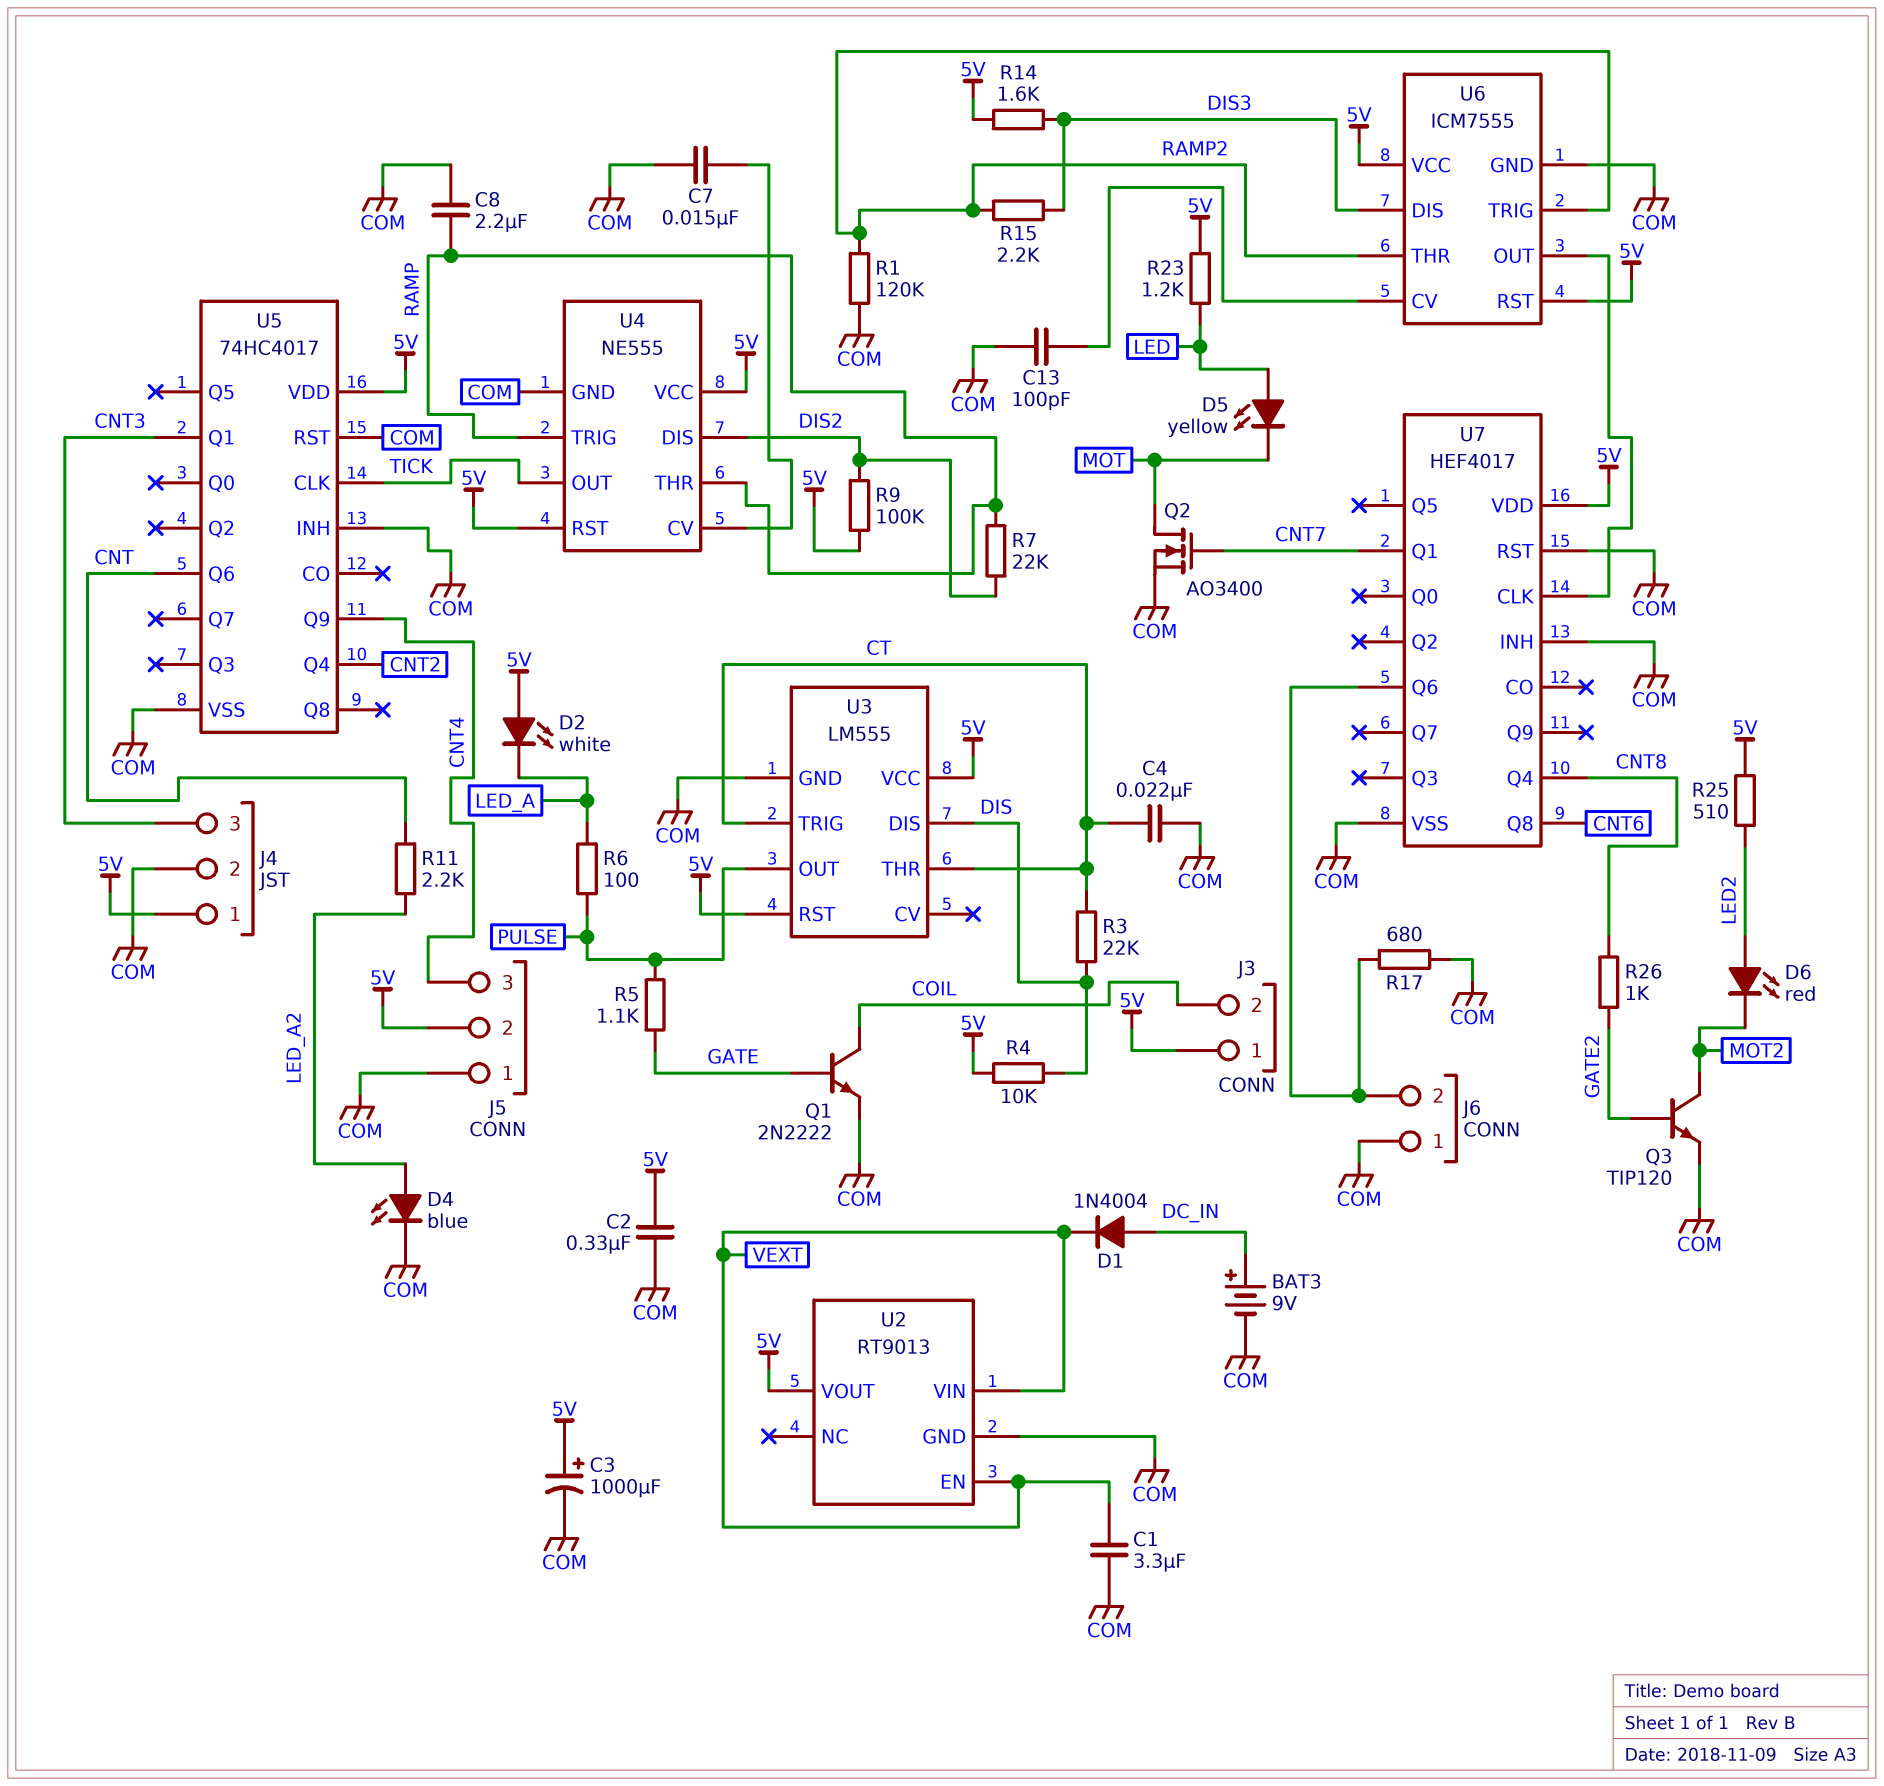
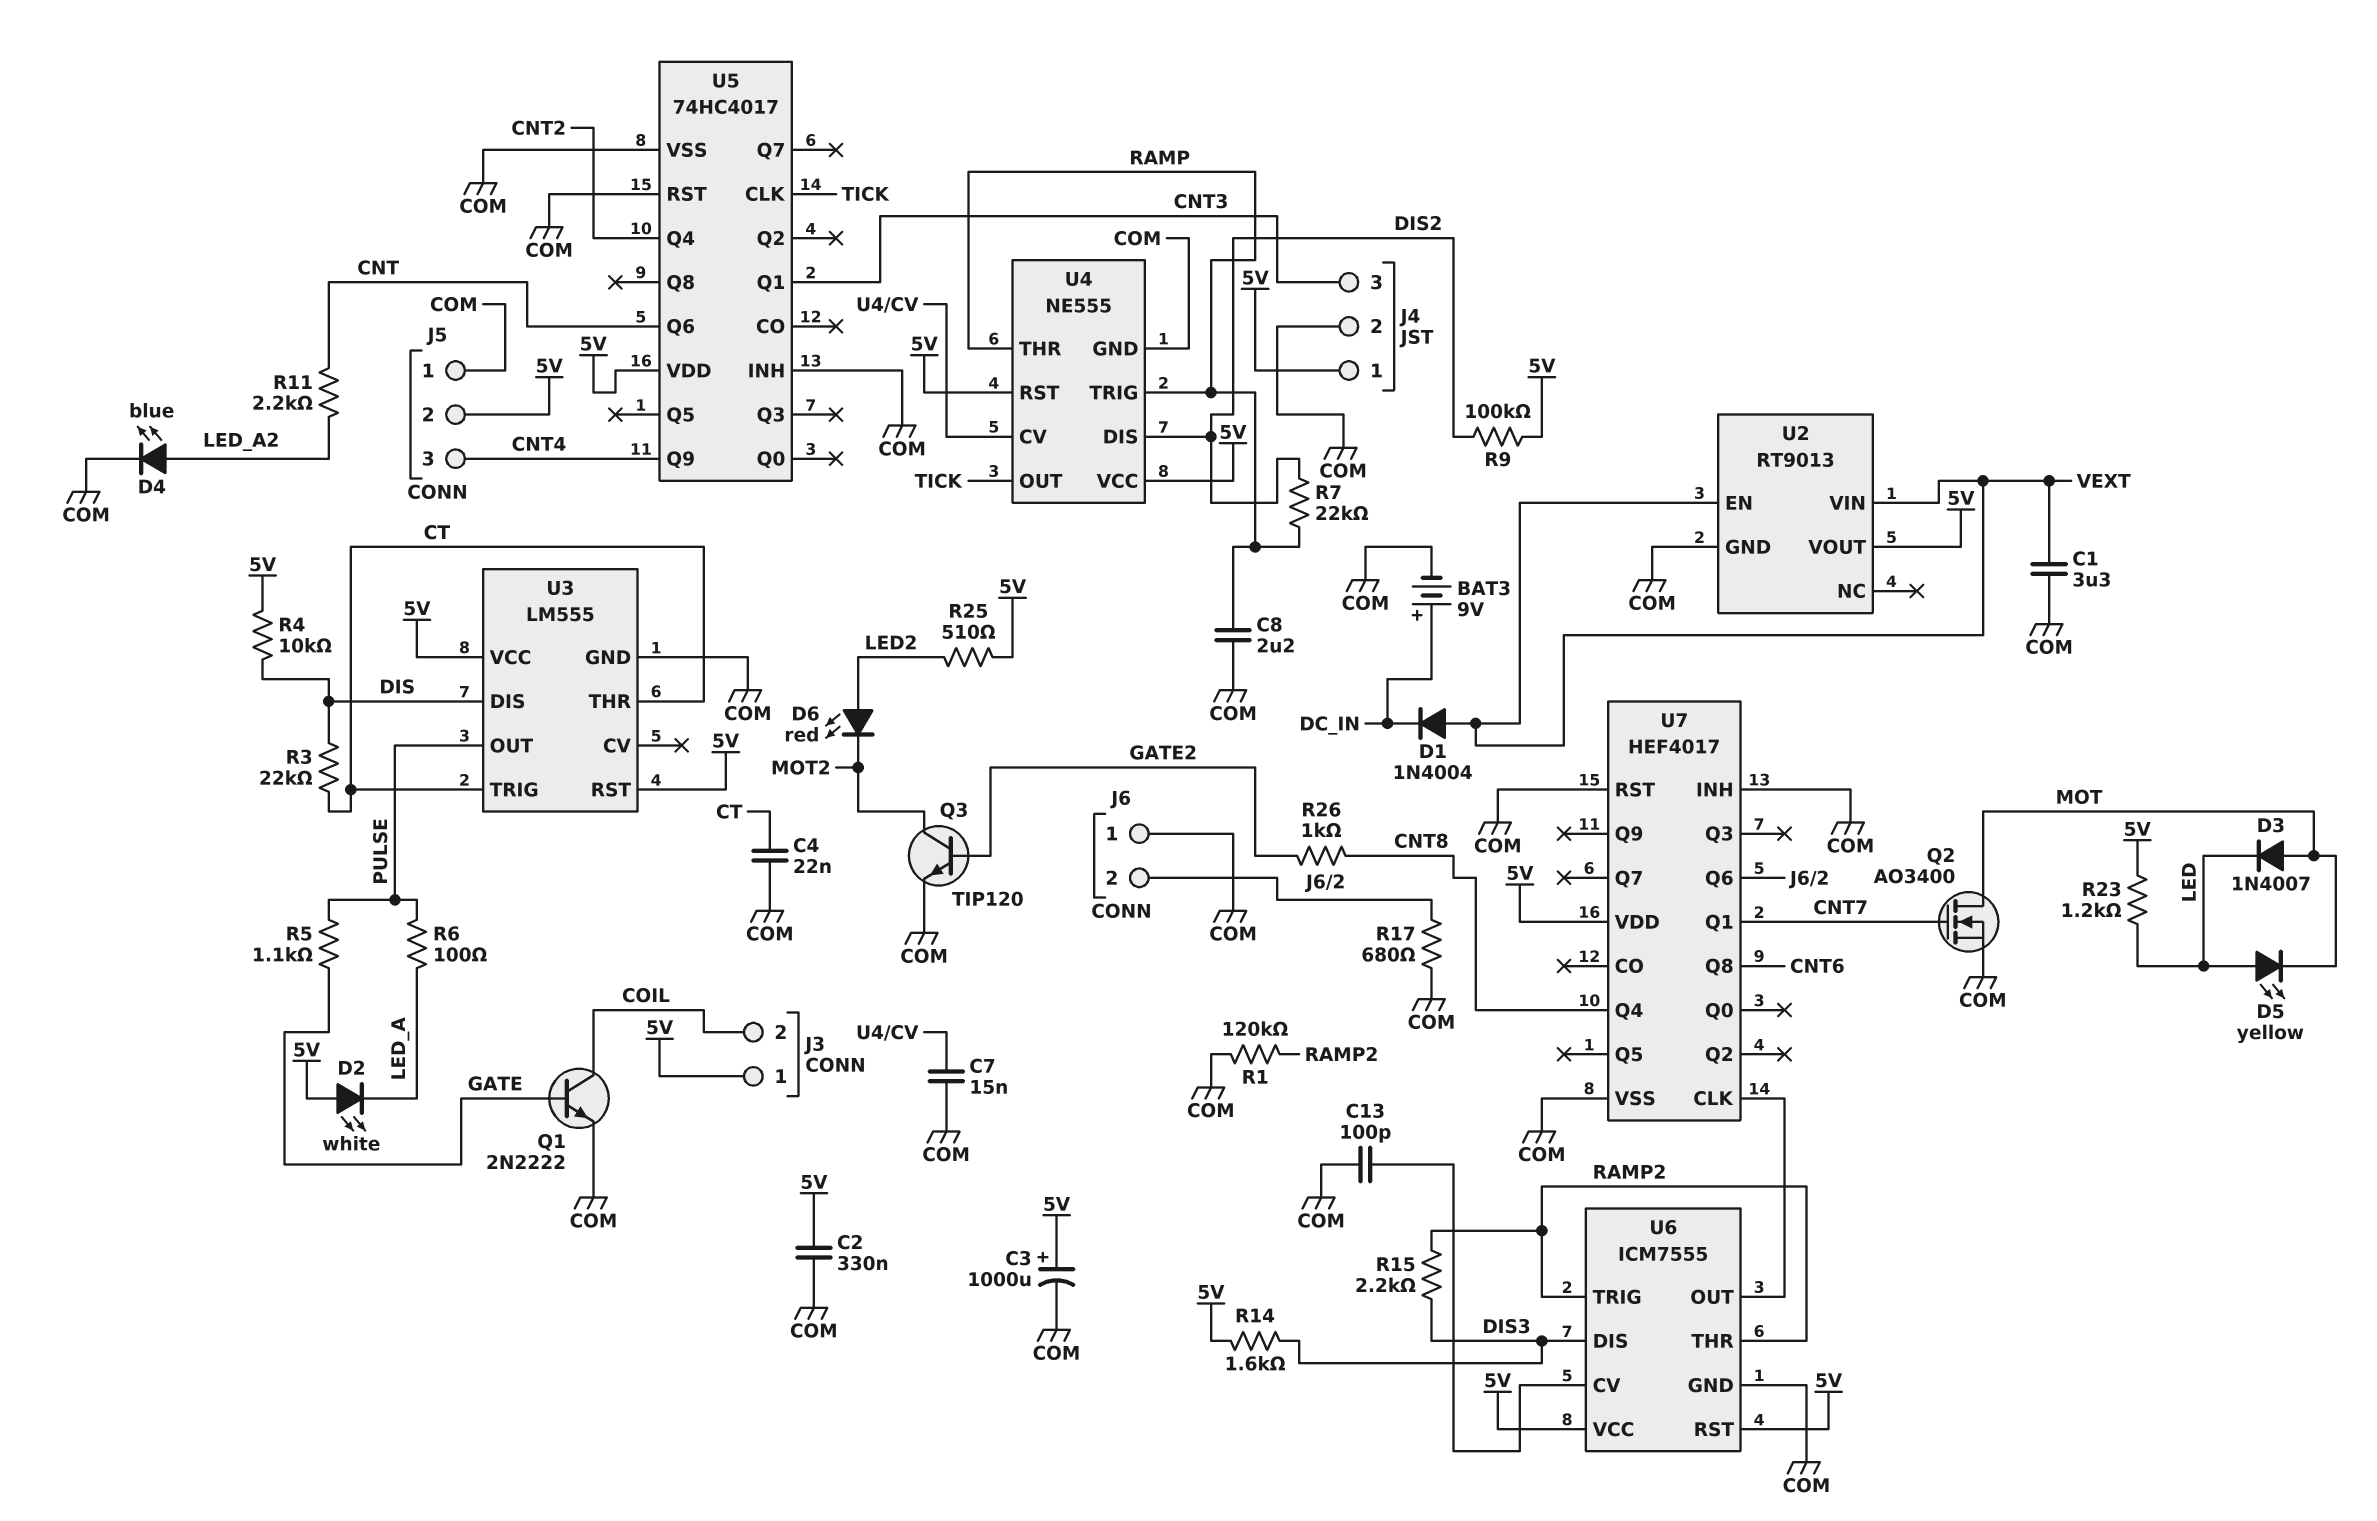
D1: diode 1N4004 (A DC_IN, K VEXT) -> diode 1N4004 (A VEXT, K DC_IN)
D3: none -> diode 1N4007 (A MOT, K LED)

